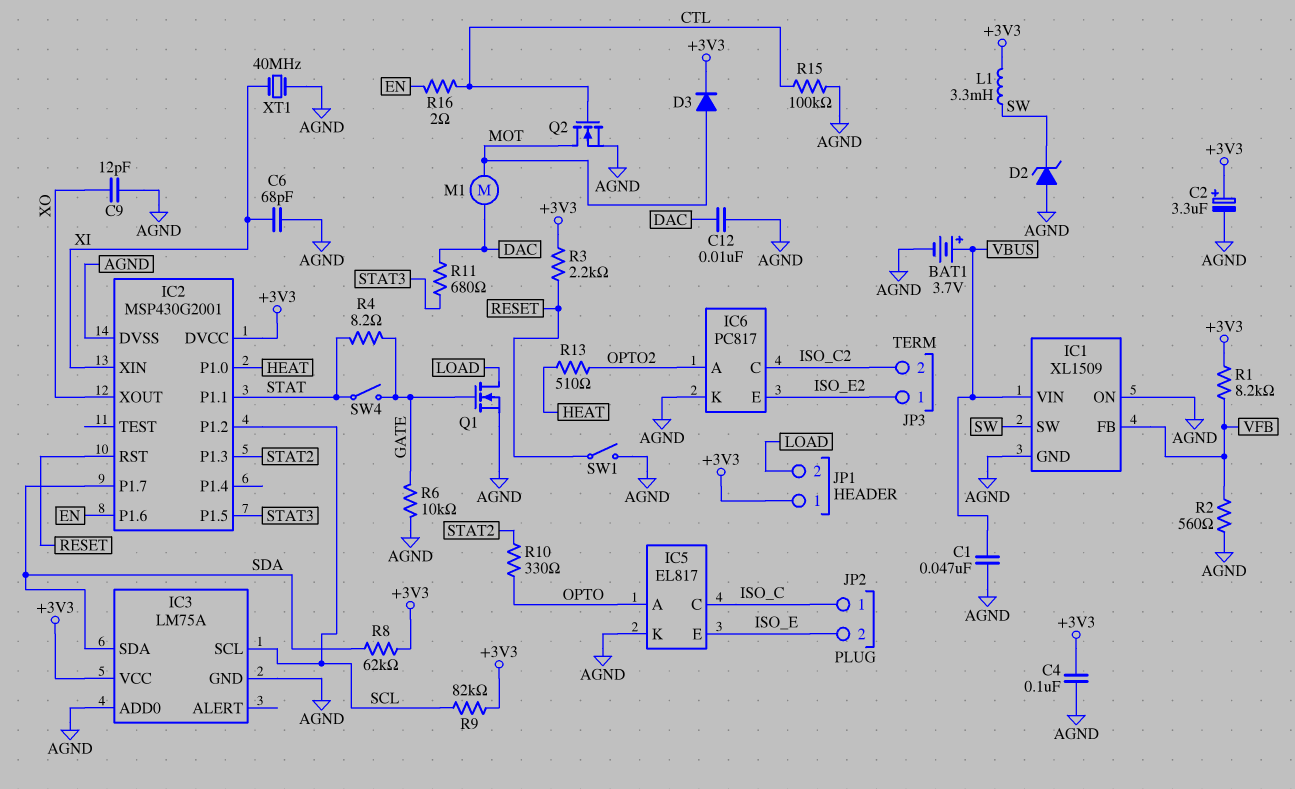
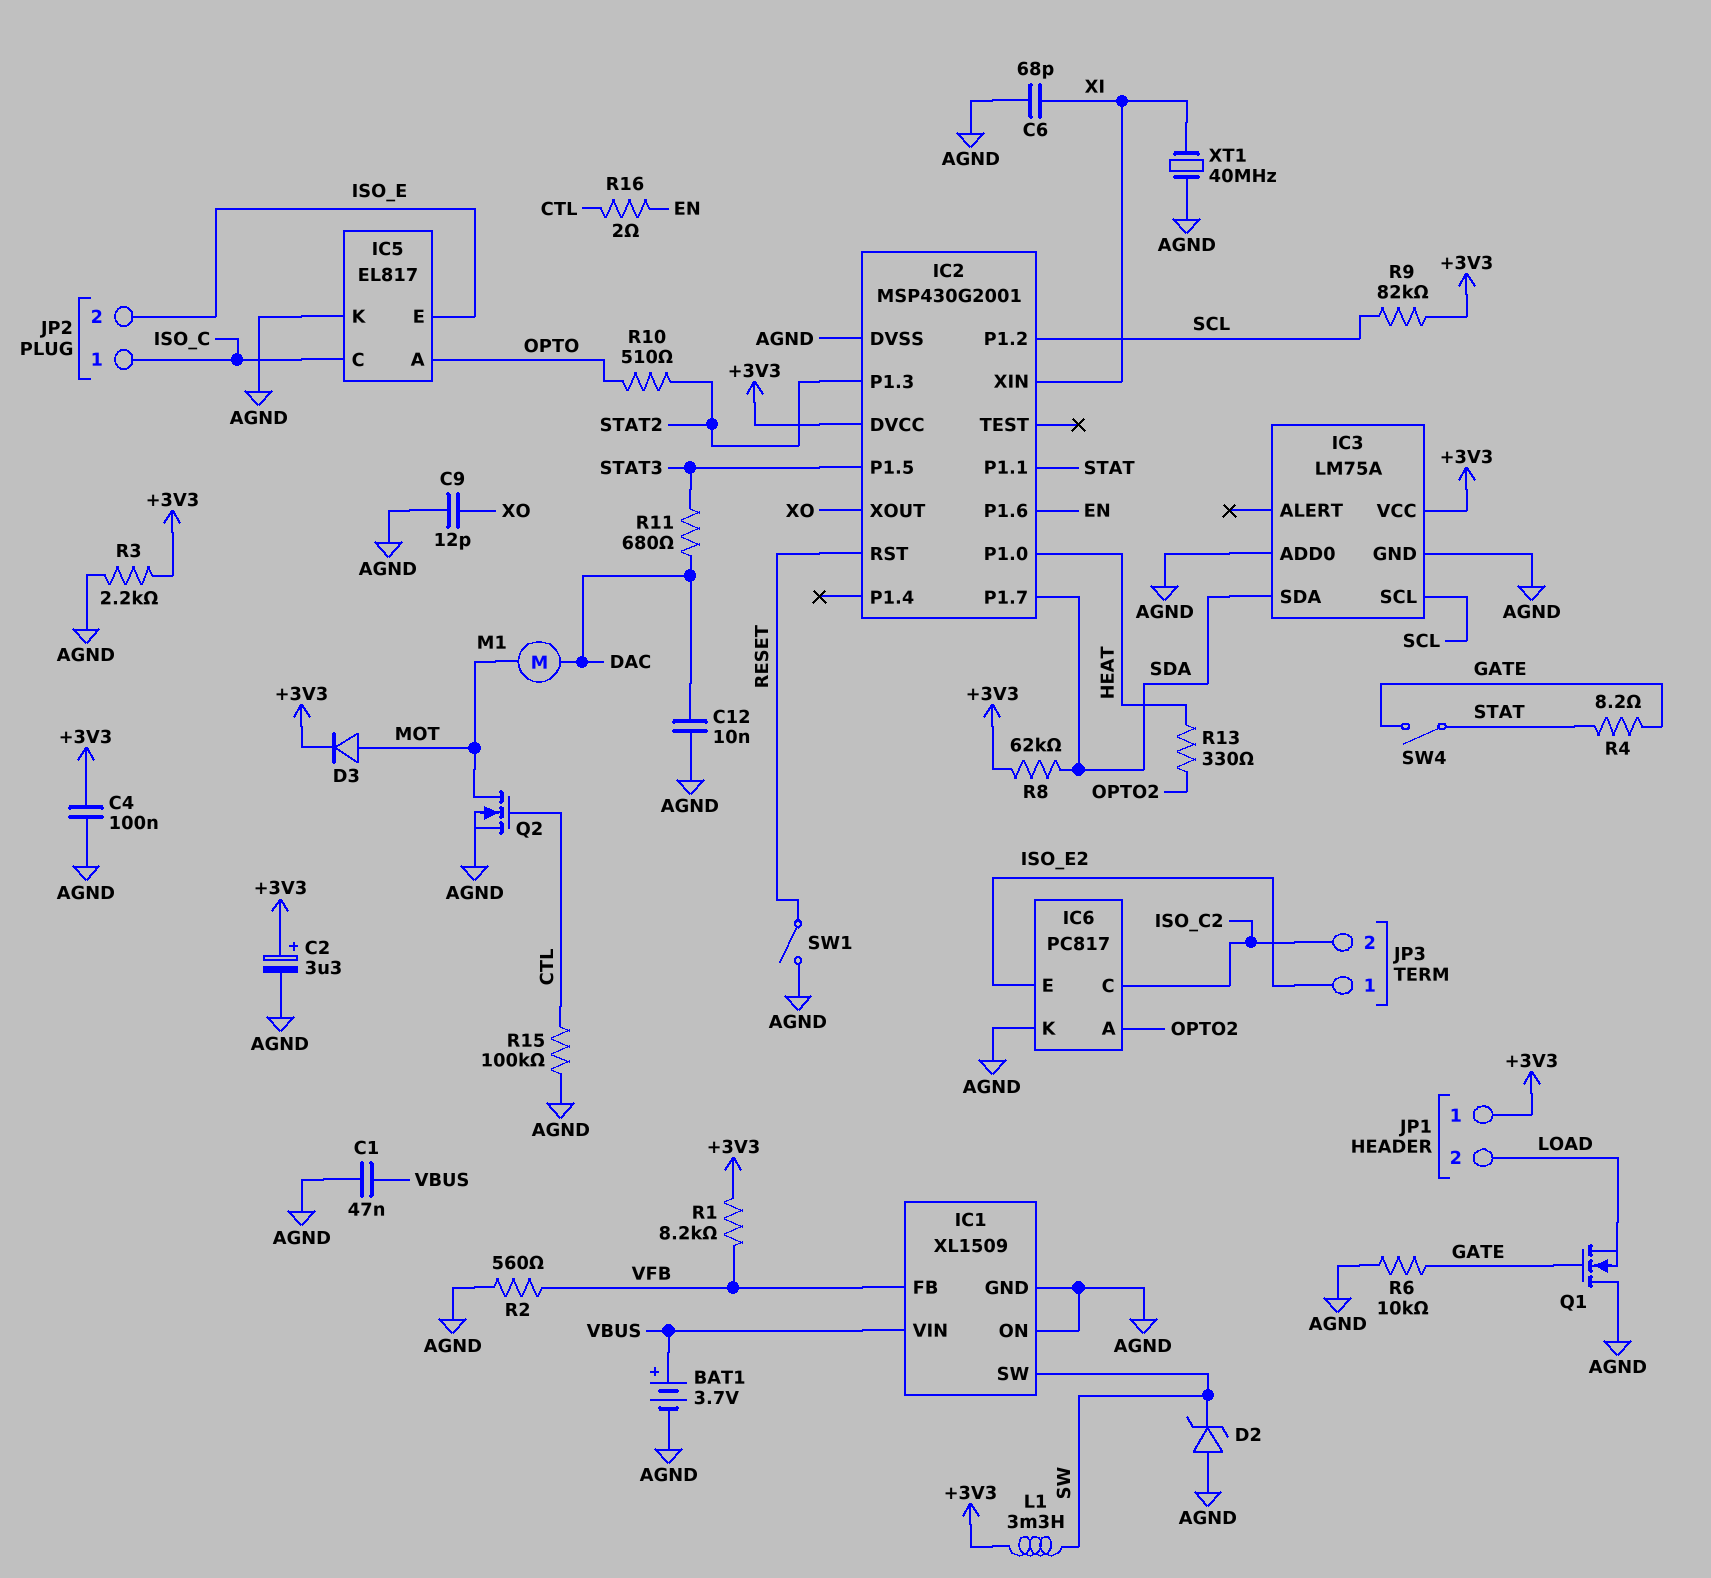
Q1: NMOS (G GATE, D LOAD, S AGND) -> NMOS (G GATE, D AGND, S LOAD)
R3: 2.2k (+3V3, RESET) -> 2.2k (+3V3, AGND)
R10: 330 (OPTO, STAT2) -> 510 (OPTO, STAT2)
R13: 510 (HEAT, OPTO2) -> 330 (HEAT, OPTO2)

